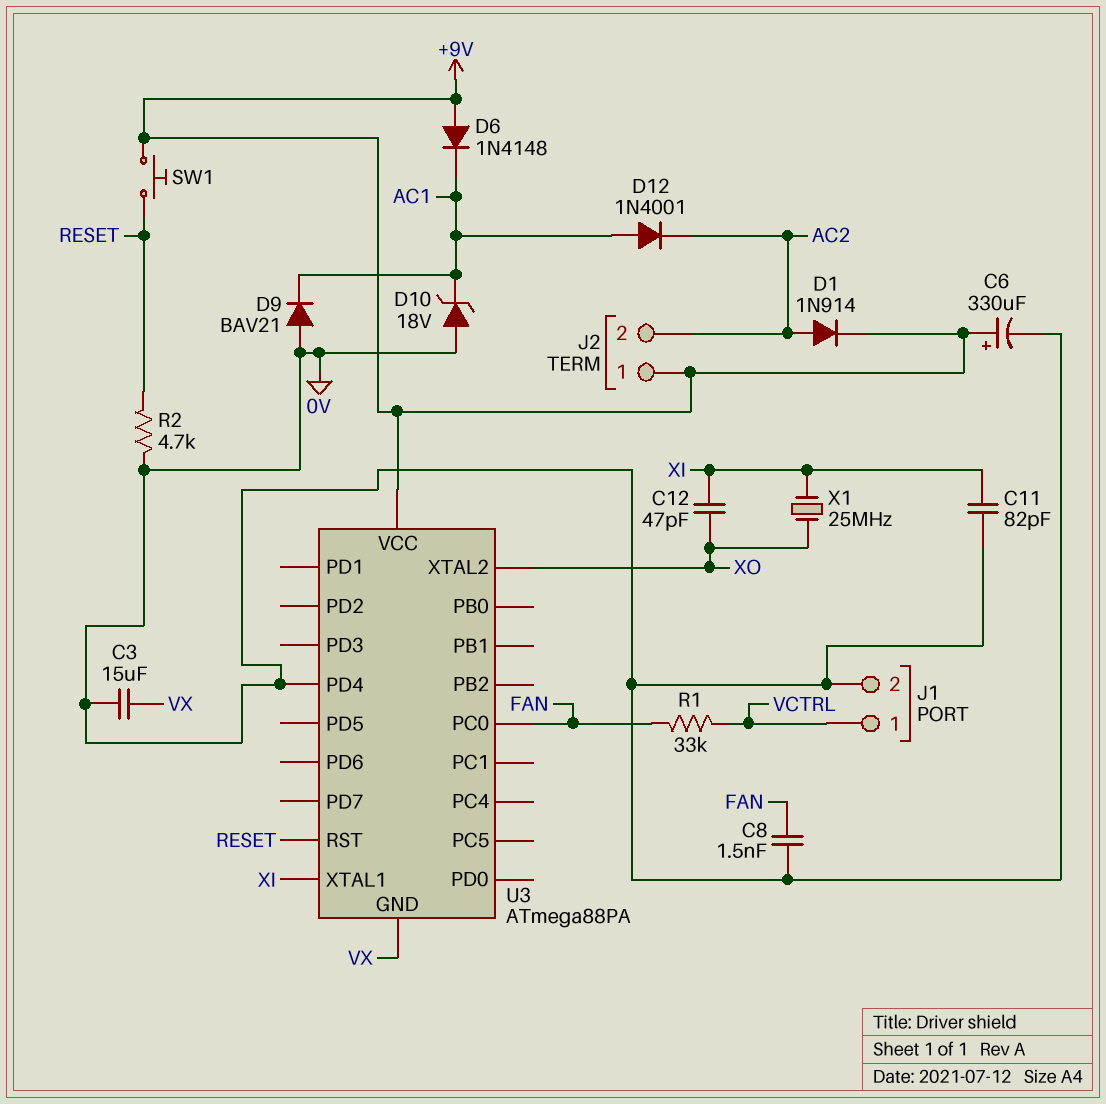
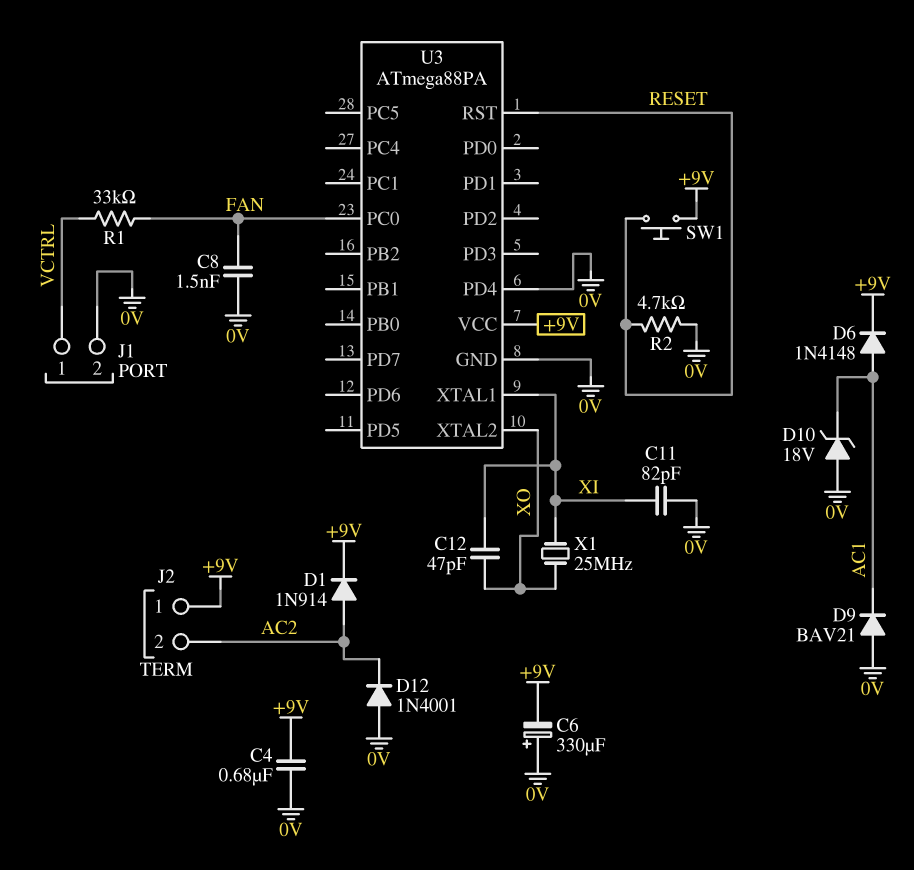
C3: 15uF (0V, VX) -> none
C4: none -> 680nF (+9V, 0V)
C6: 330uF (plus +9V, minus 0V) -> 330uF (plus 0V, minus +9V)
D6: diode 1N4148 (A +9V, K AC1) -> diode 1N4148 (A AC1, K +9V)
D12: diode 1N4001 (A AC1, K AC2) -> diode 1N4001 (A 0V, K AC2)
U3 pin GND: VX -> 0V

